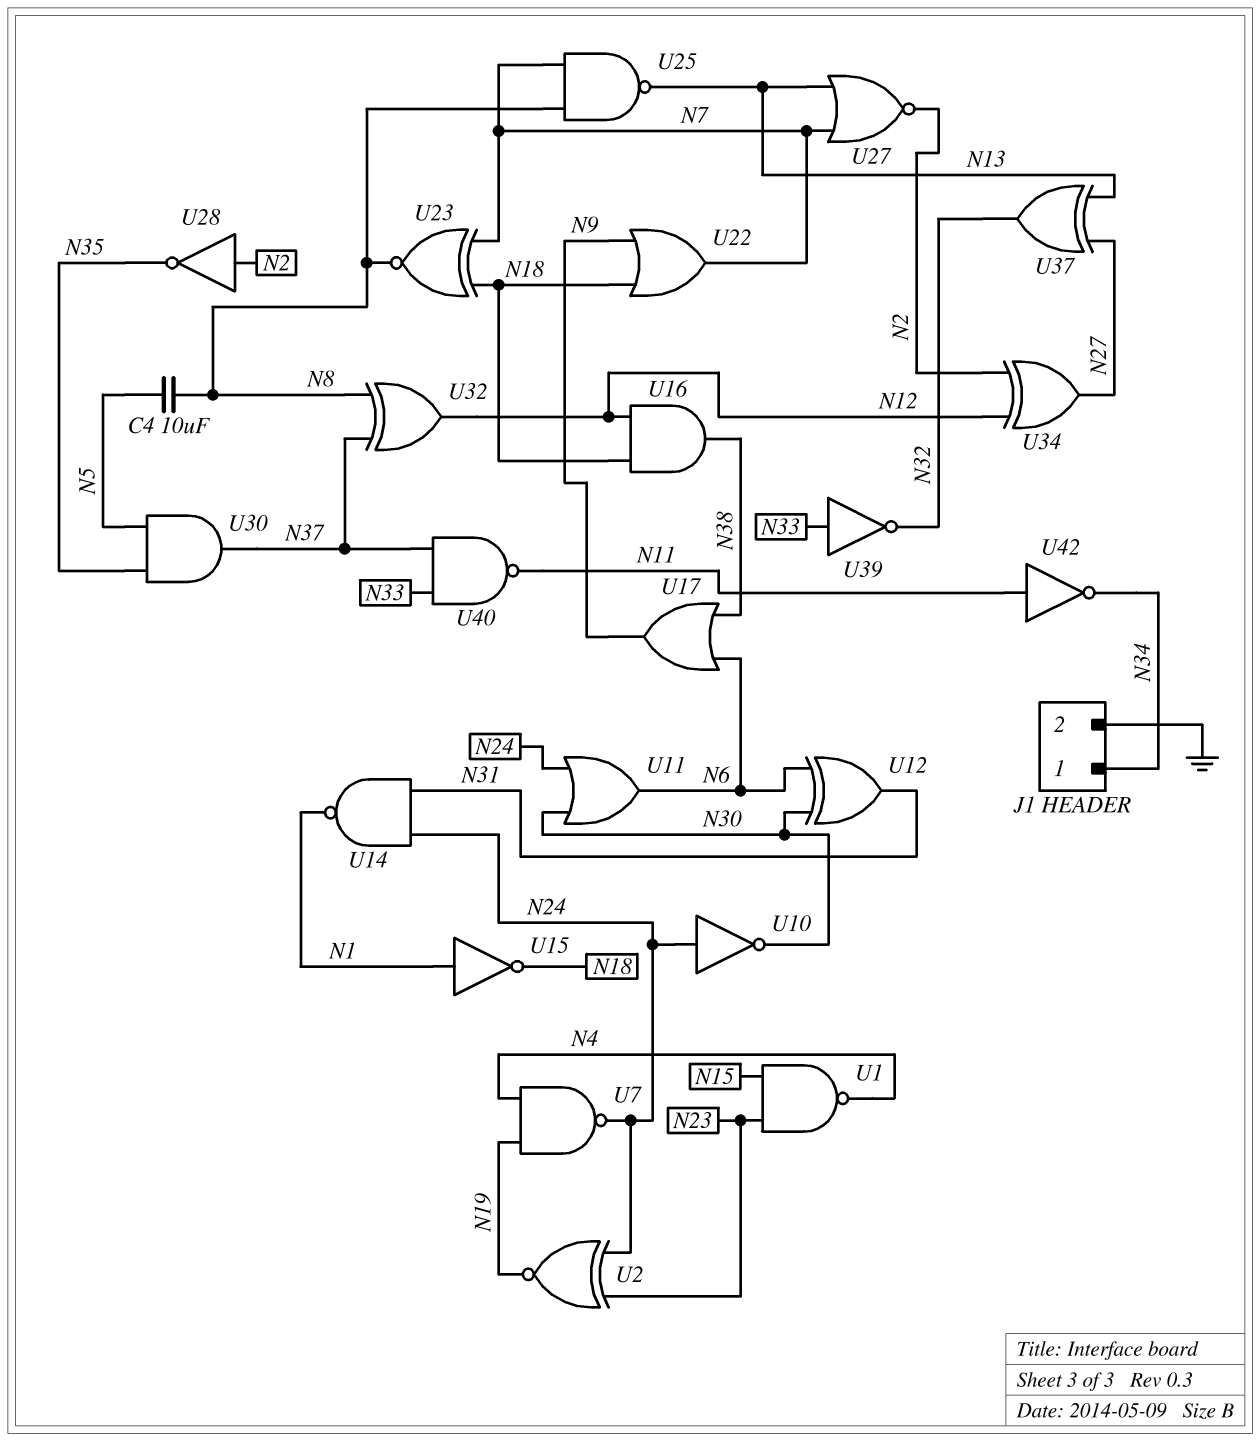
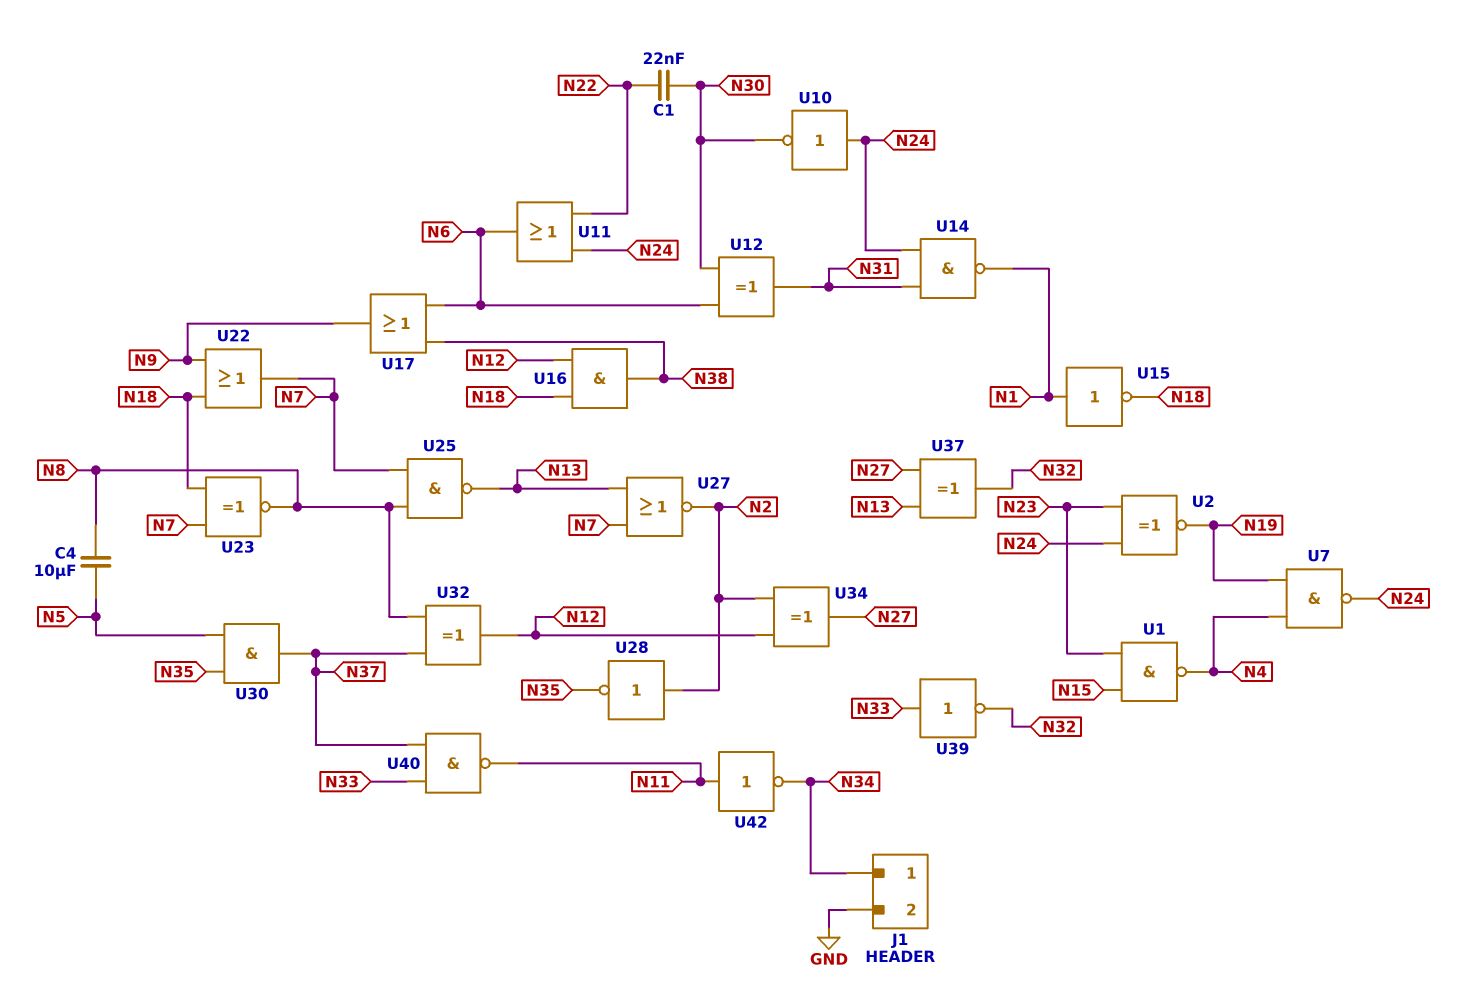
C1: none -> 22nF (N22, N30)
U11: OR (in N24, in N30, out N6) -> OR (in N22, in N24, out N6)

